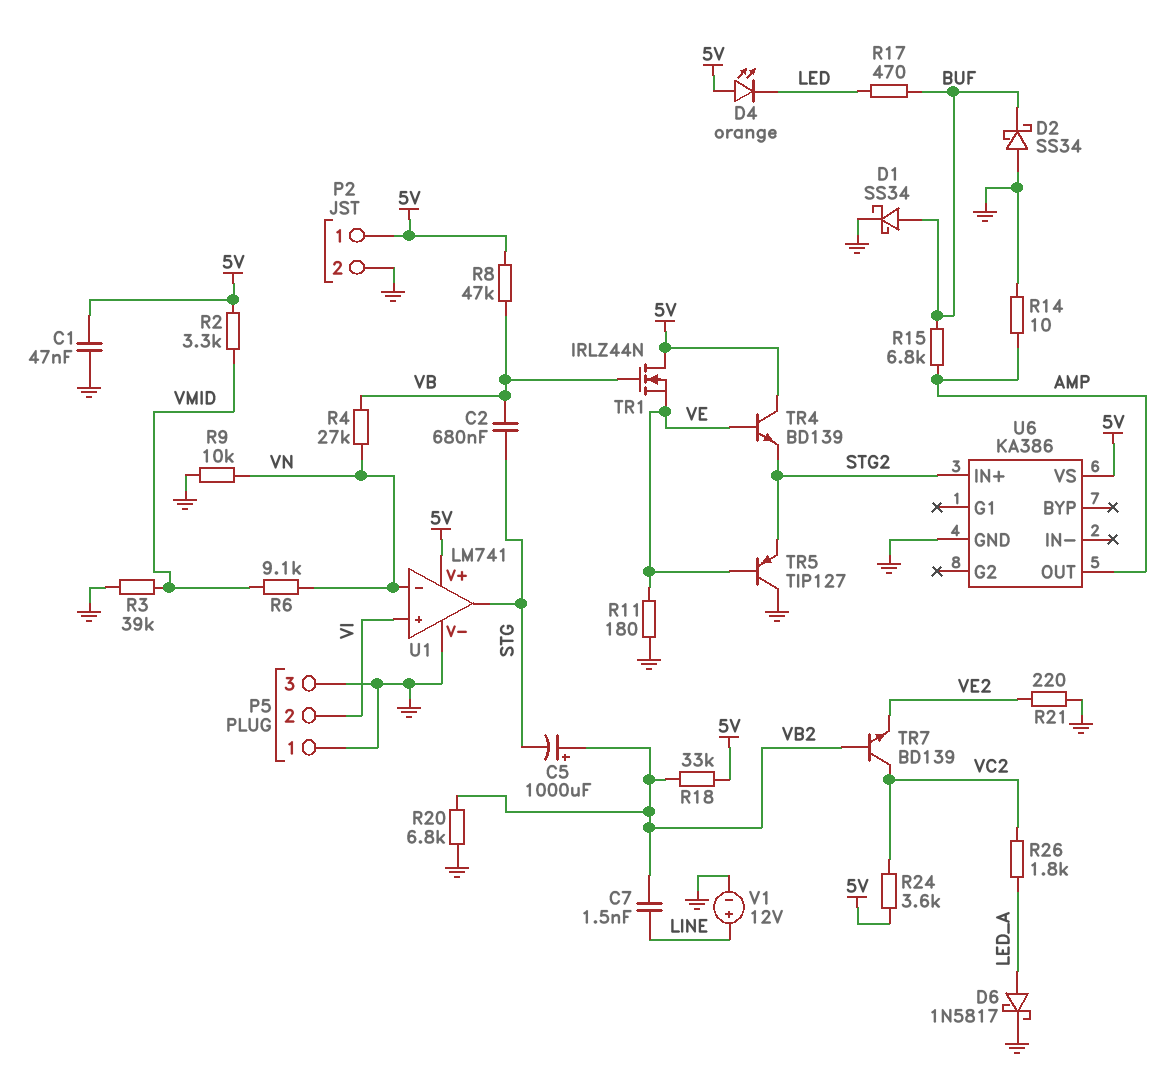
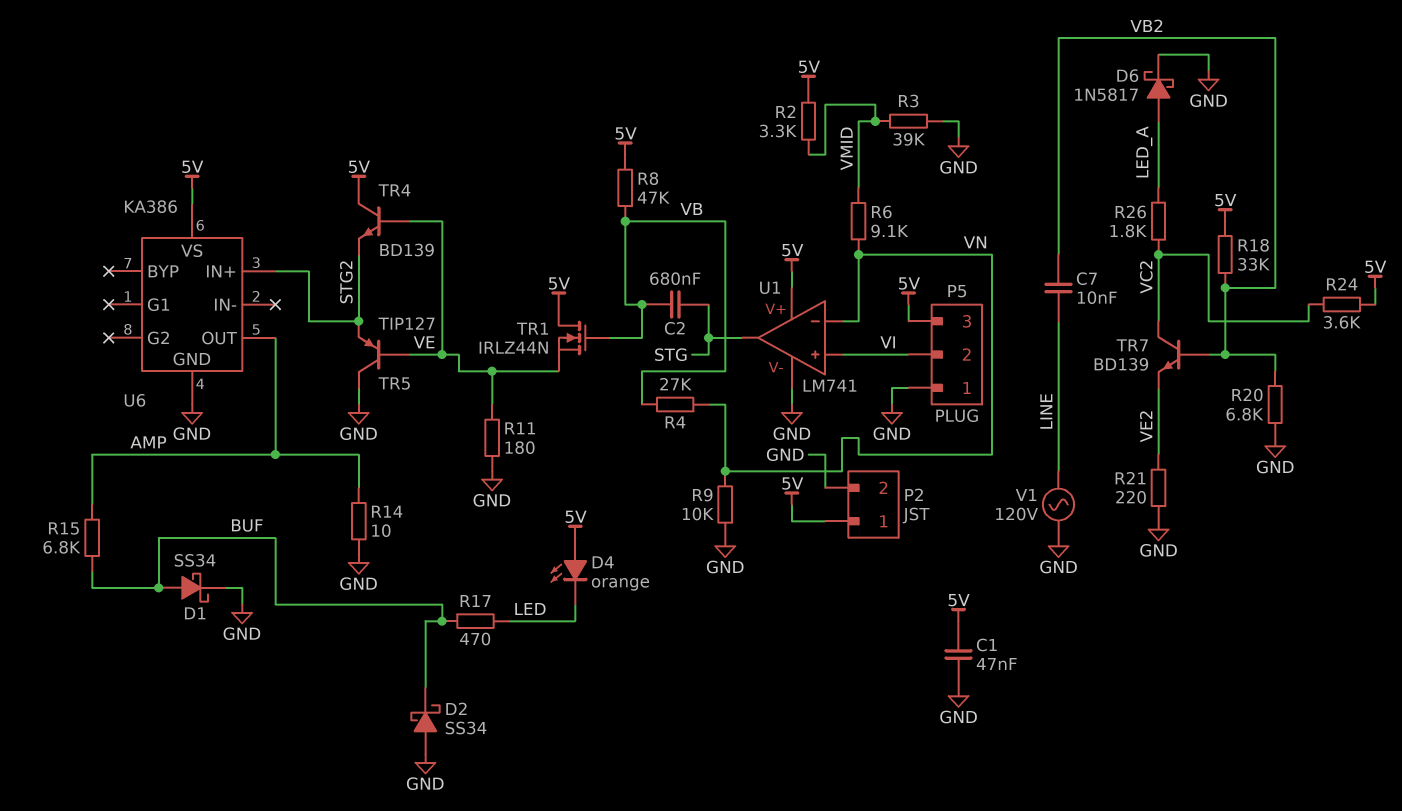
C5: 1000uF (plus VB2, minus STG) -> none
C7: 1.5nF (LINE, VB2) -> 10nF (LINE, VB2)
P5 pin 3: GND -> 5V
V1: 12V (plus LINE, minus GND) -> AC 120V (GND, LINE)

